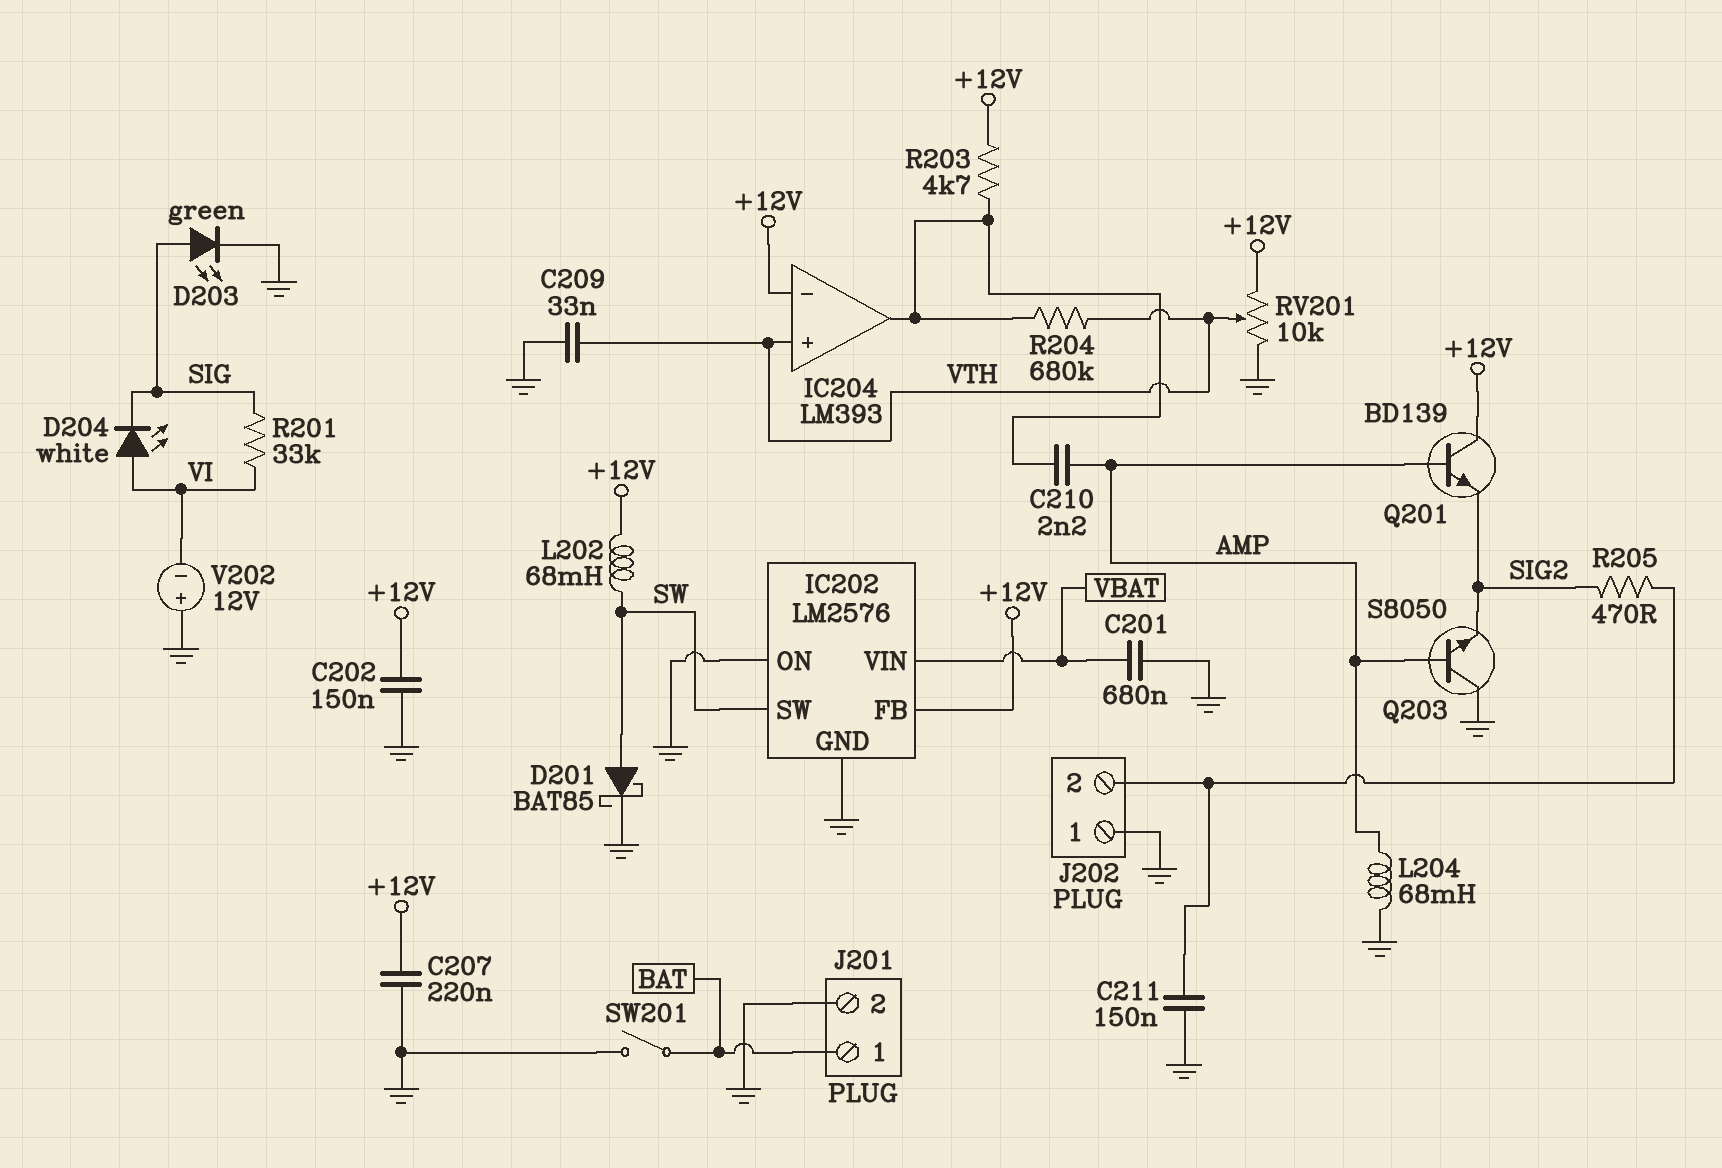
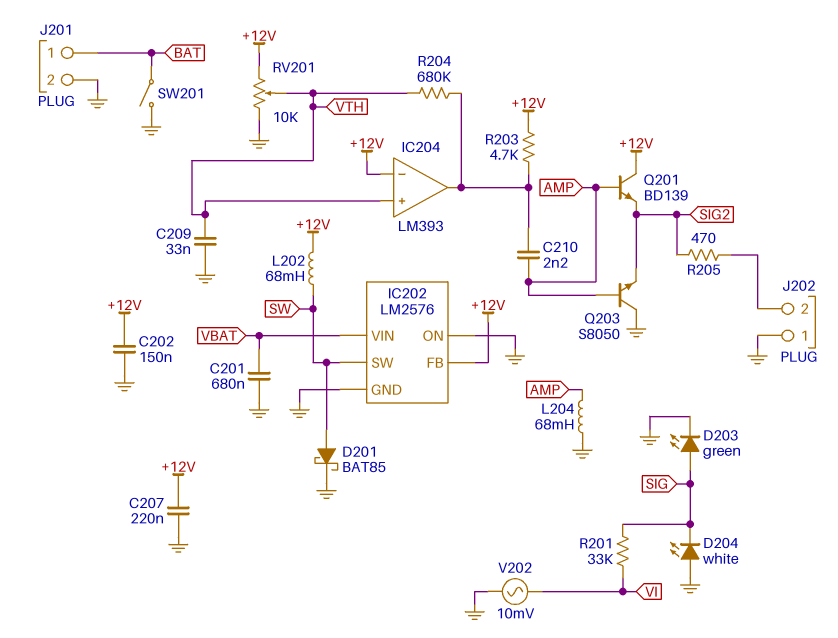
C211: 150nF (GND, J202/2) -> none
D204: LED white (A VI, K SIG) -> LED white (A GND, K SIG)
V202: 12V (plus GND, minus VI) -> AC 10mV (GND, VI)

